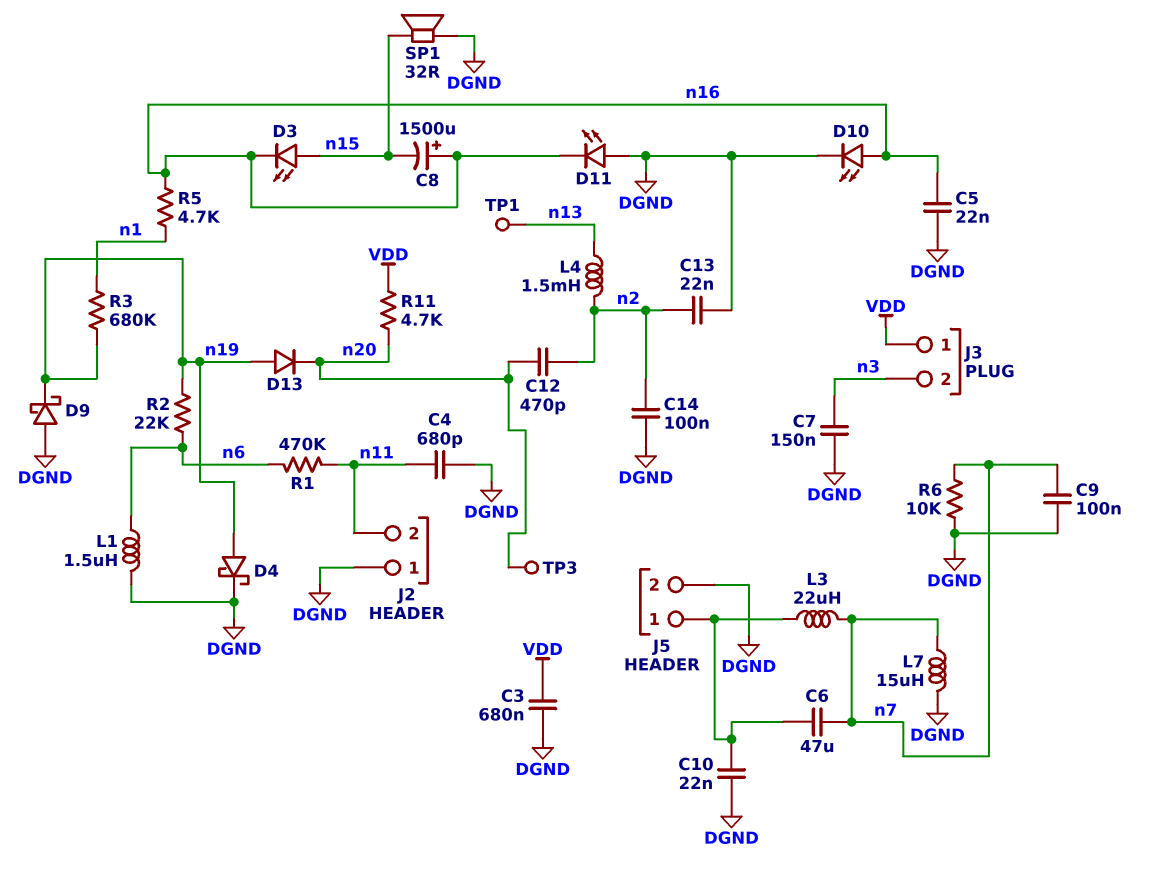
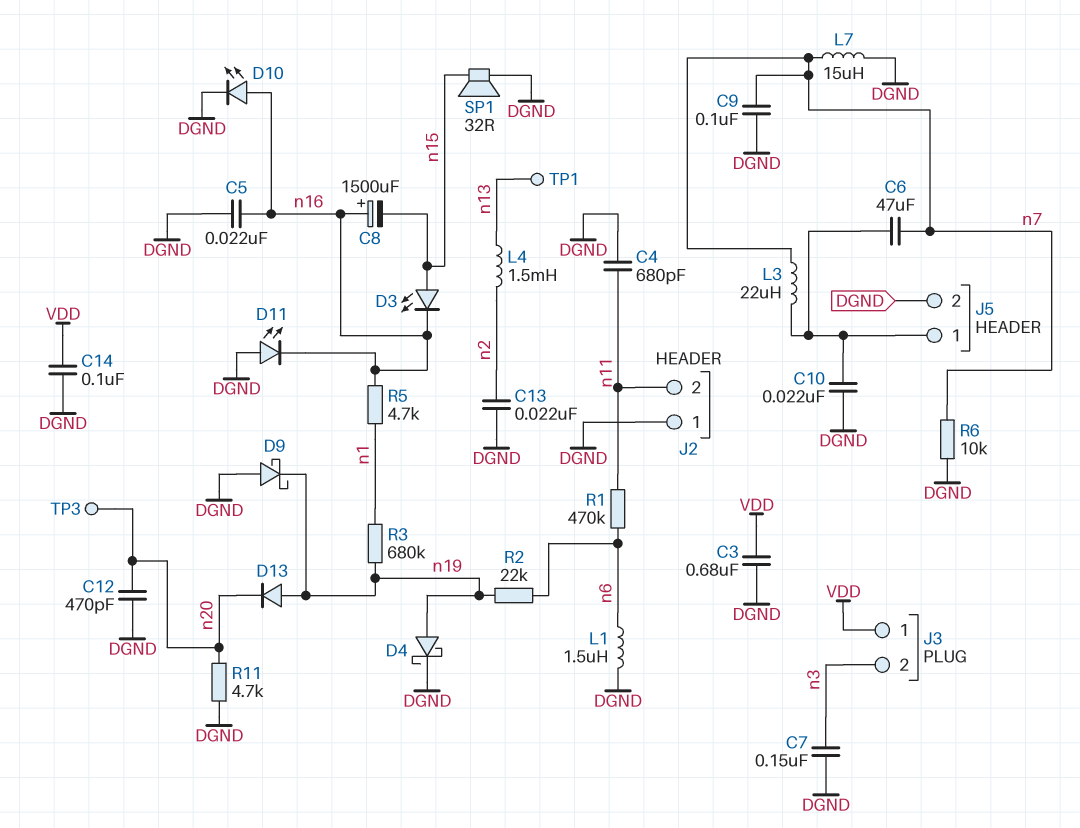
C12: 470pF (n2, n20) -> 470pF (DGND, n20)
C14: 100nF (DGND, n2) -> 100nF (DGND, VDD)
R11: 4.7k (VDD, n20) -> 4.7k (DGND, n20)

